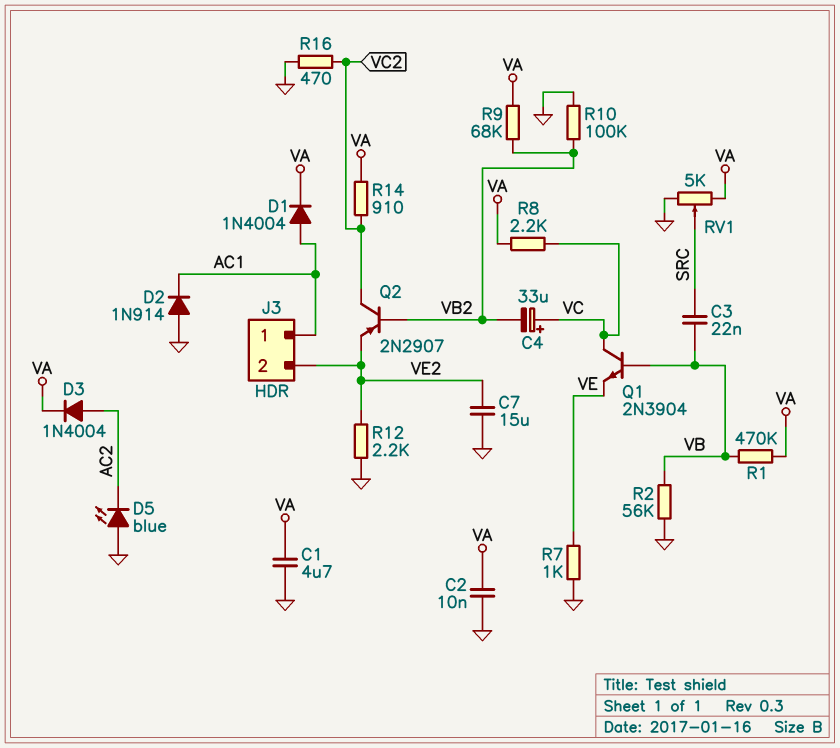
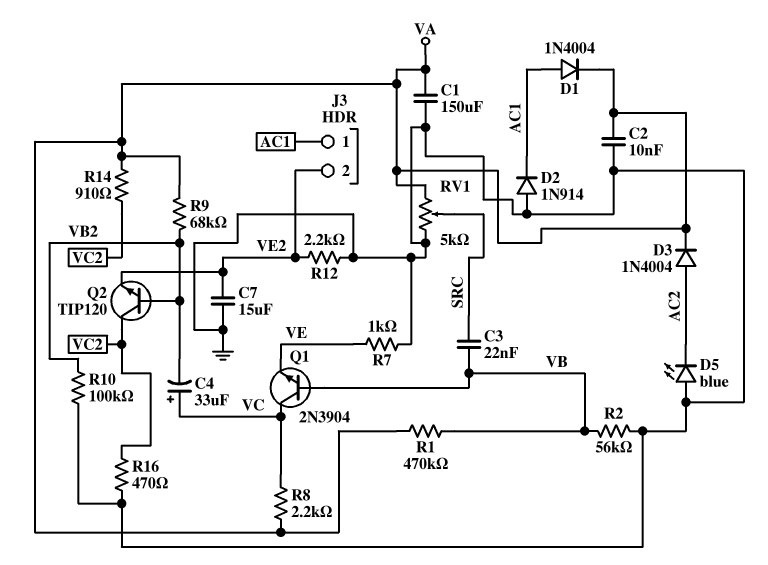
C1: 4.7uF (GND, VA) -> 150uF (GND, VA)
Q2: PNP 2N2907 (B VB2, C VC2, E VE2) -> NPN TIP120 (B VB2, C VC2, E VE2)

